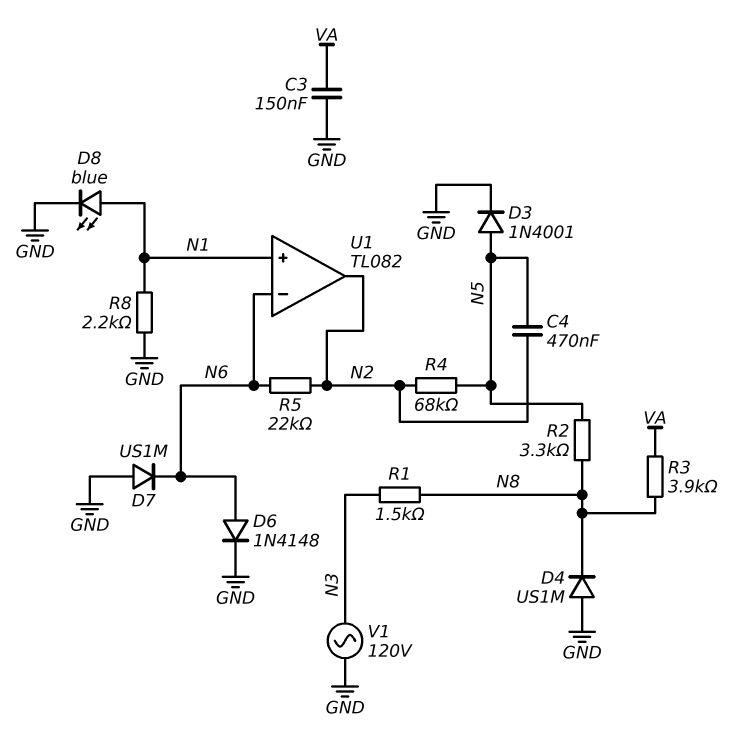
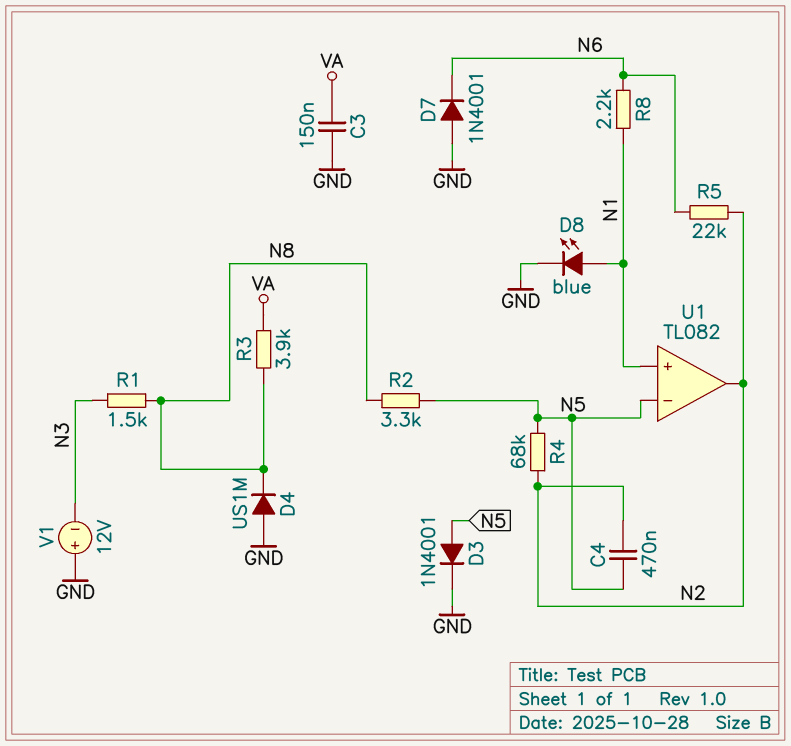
D6: diode 1N4148 (A N6, K GND) -> none
D7: diode US1M (A GND, K N6) -> diode 1N4001 (A GND, K N6)
R8: 2.2k (GND, N1) -> 2.2k (N1, N6)
U1 pin in-: N6 -> N5
V1: AC 120V (GND, N3) -> 12V (plus GND, minus N3)

